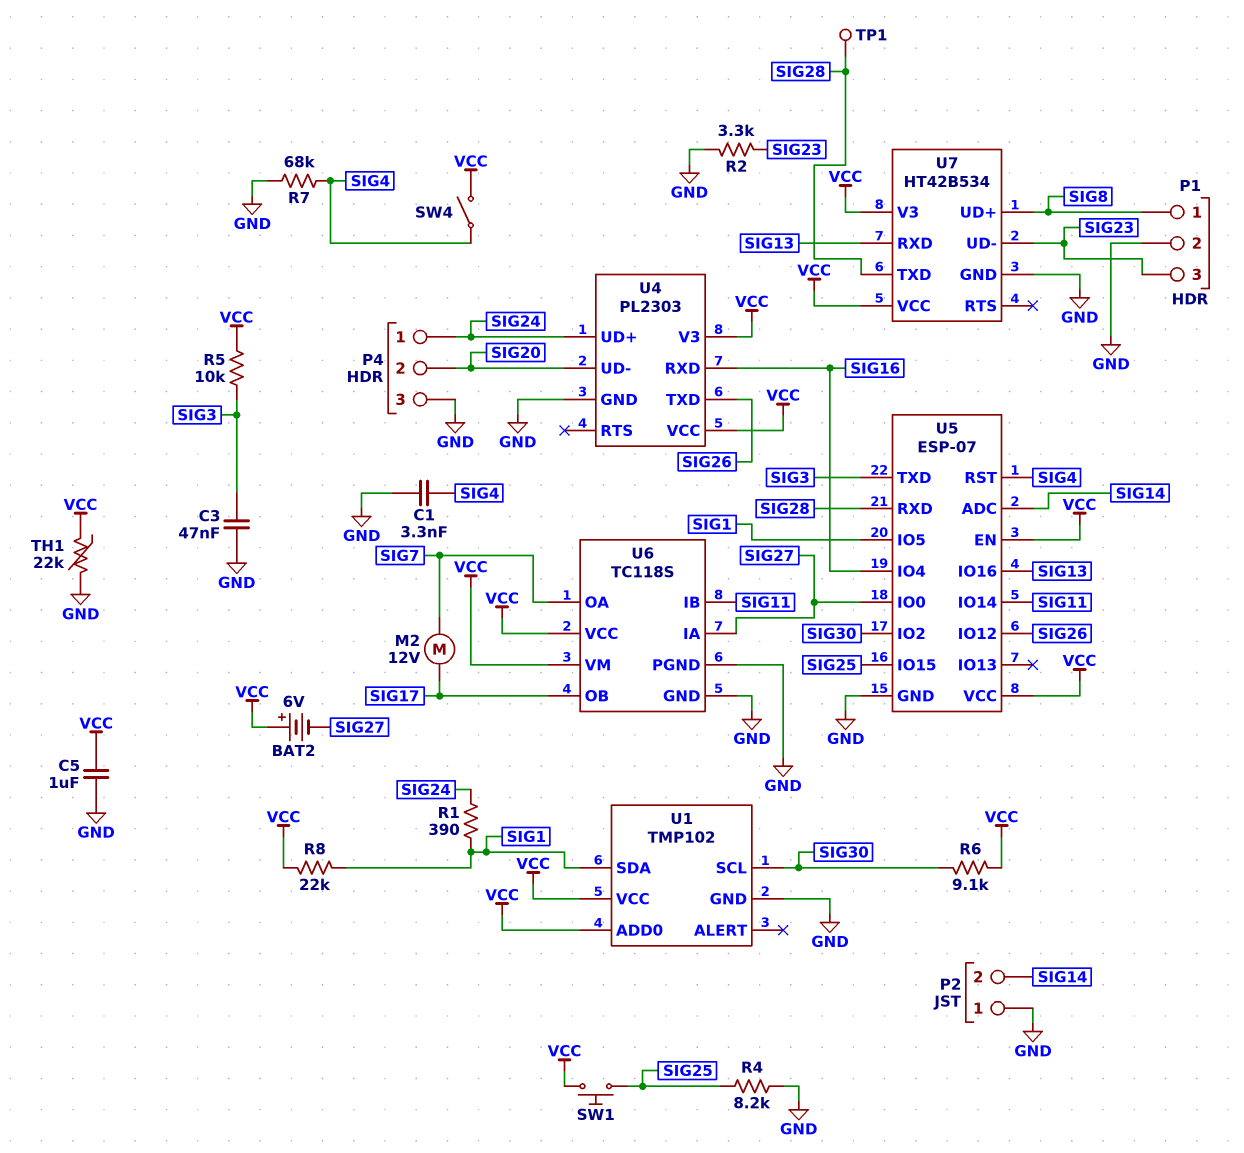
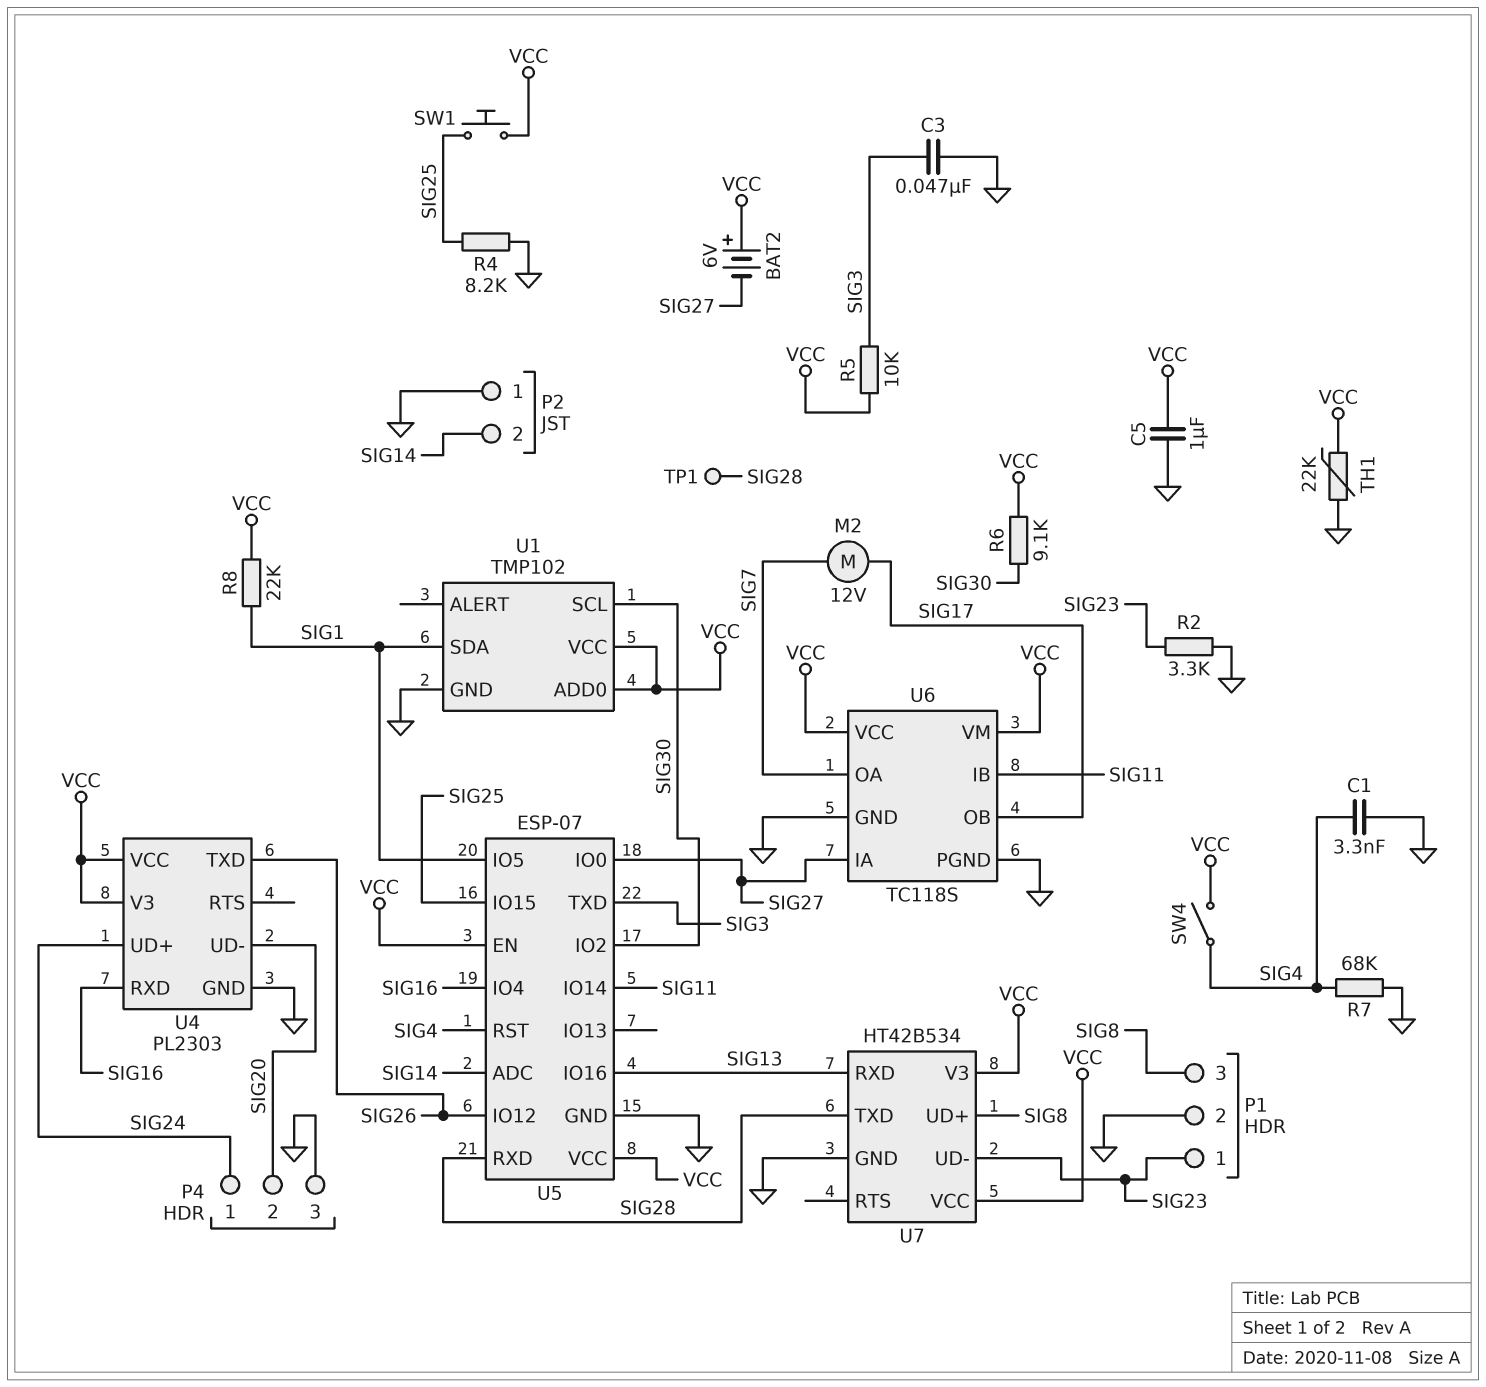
P1 pin 1: SIG8 -> SIG23
P1 pin 3: SIG23 -> SIG8
R1: 390 (SIG1, SIG24) -> none

